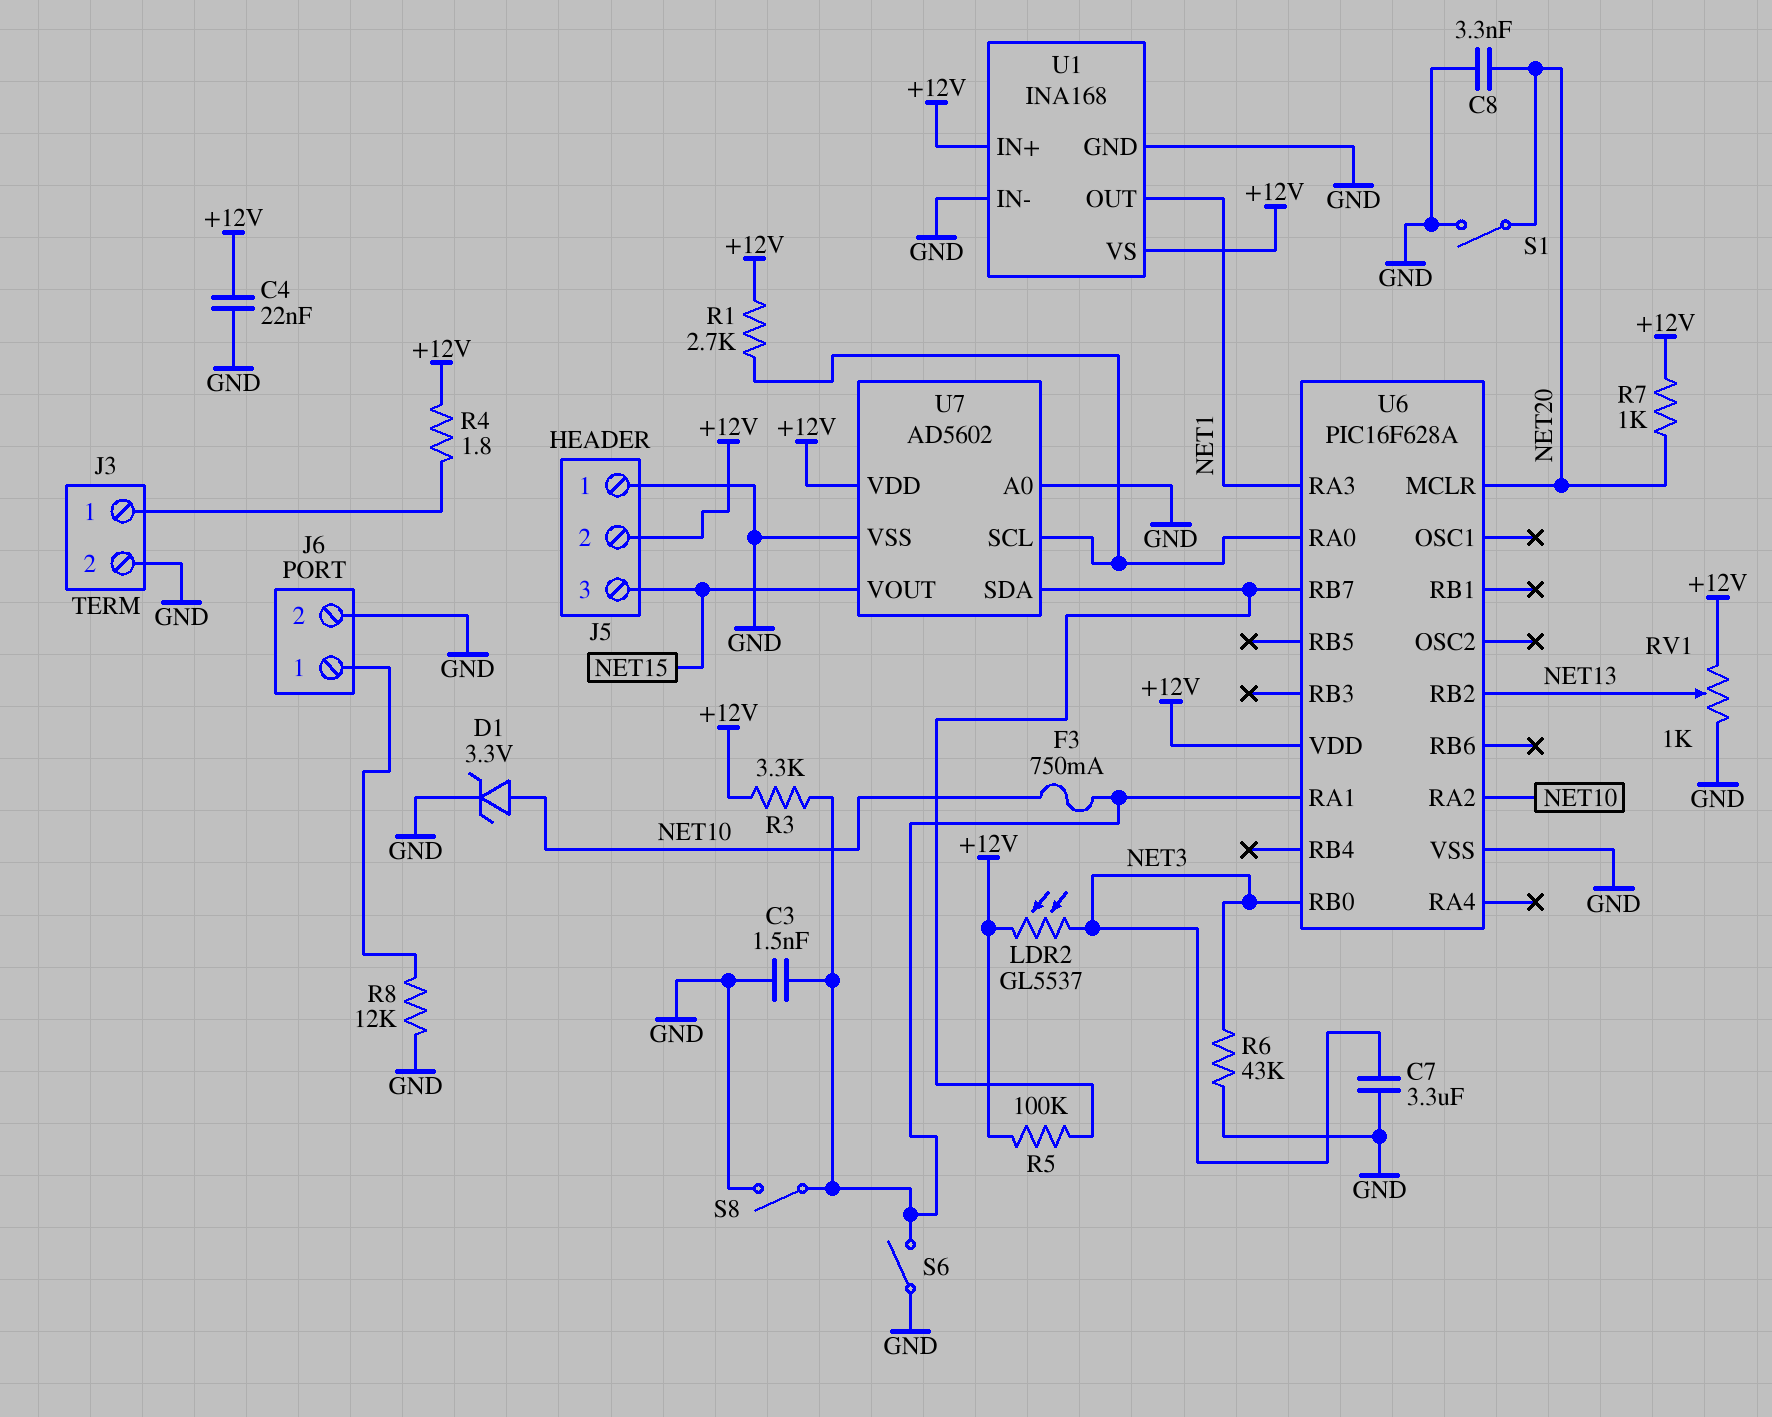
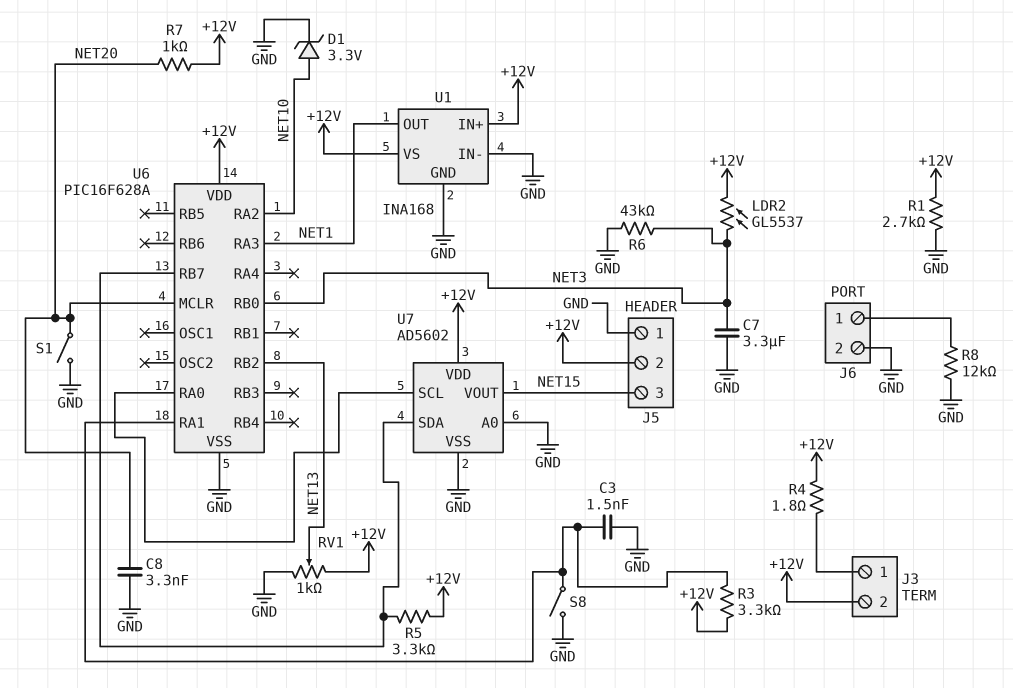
C4: 22nF (+12V, GND) -> none
F3: 750mA (NET10, U6/RA1) -> none
J3 pin 2: GND -> +12V
R1: 2.7k (+12V, U6/RA0) -> 2.7k (+12V, GND)
R5: 100k (+12V, U6/RB7) -> 3.3k (+12V, U6/RB7)
S6: switch (GND, U6/RA1) -> none

